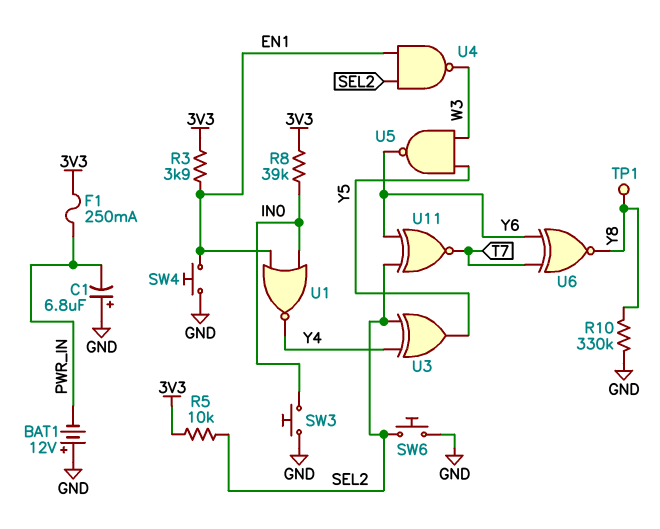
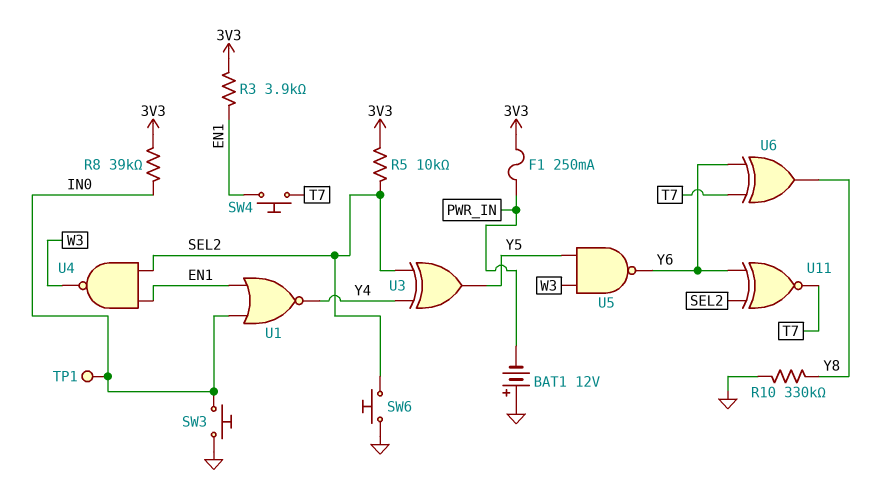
C1: 6.8uF (plus GND, minus PWR_IN) -> none
SW4: button (EN1, GND) -> button (EN1, T7)
TP1: test point (Y8) -> test point (IN0)
U6: XNOR (in T7, in Y6, out Y8) -> XOR (in T7, in Y6, out Y8)

